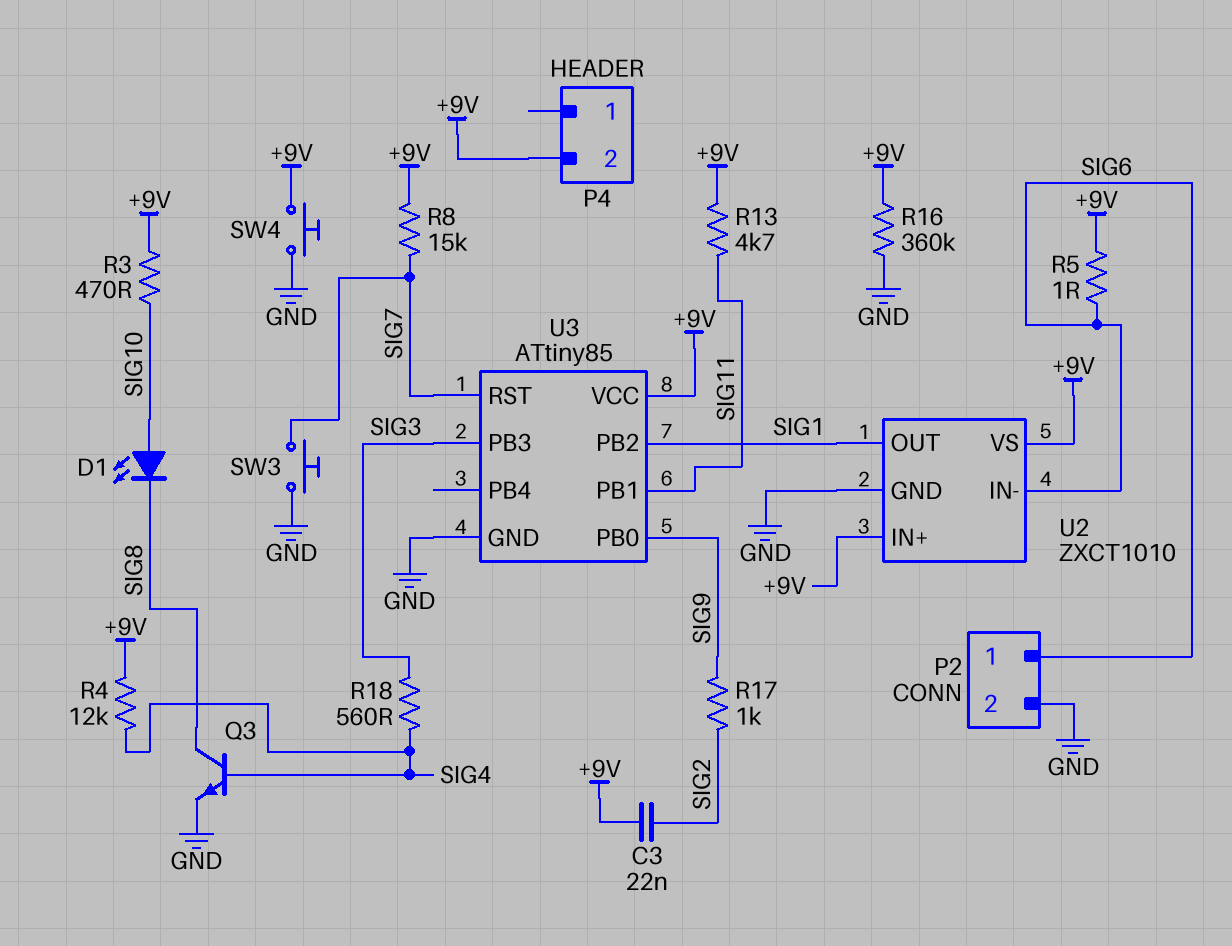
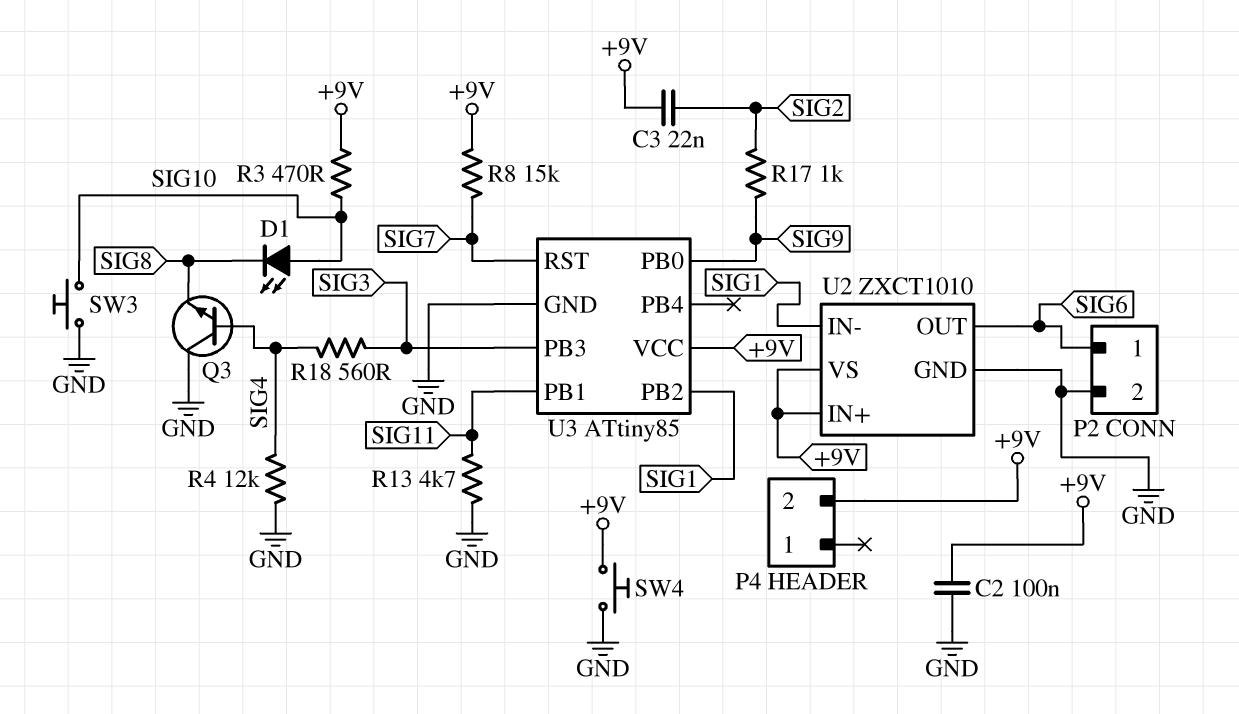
C2: none -> 100nF (+9V, GND)
Q3: NPN (B SIG4, C SIG8, E GND) -> NPN (B SIG4, C GND, E SIG8)
R4: 12k (+9V, SIG4) -> 12k (GND, SIG4)
R5: 1 (+9V, SIG6) -> none
R13: 4.7k (+9V, SIG11) -> 4.7k (GND, SIG11)
R16: 360k (+9V, GND) -> none
SW3: button (GND, SIG7) -> button (GND, SIG10)
U2 pin IN-: SIG6 -> SIG1
U2 pin OUT: SIG1 -> SIG6

